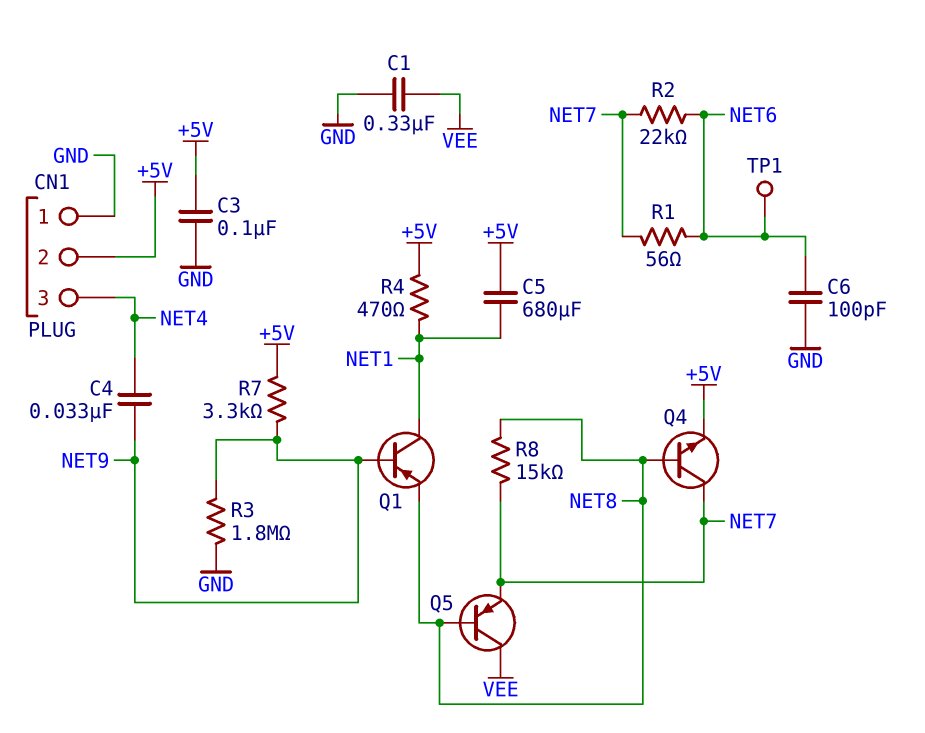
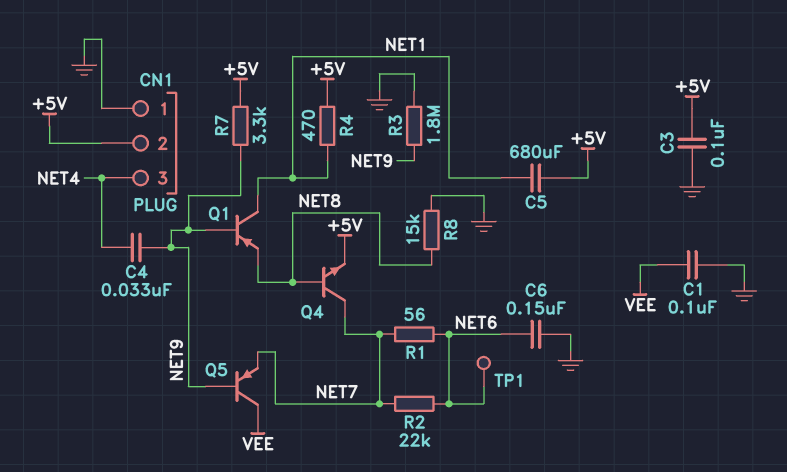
C1: 330nF (GND, VEE) -> 100nF (GND, VEE)
C6: 100pF (GND, NET6) -> 150nF (GND, NET6)
Q5: PNP (B NET8, C VEE, E NET7) -> PNP (B NET9, C VEE, E NET7)
R8: 15k (NET7, NET8) -> 15k (GND, NET8)

